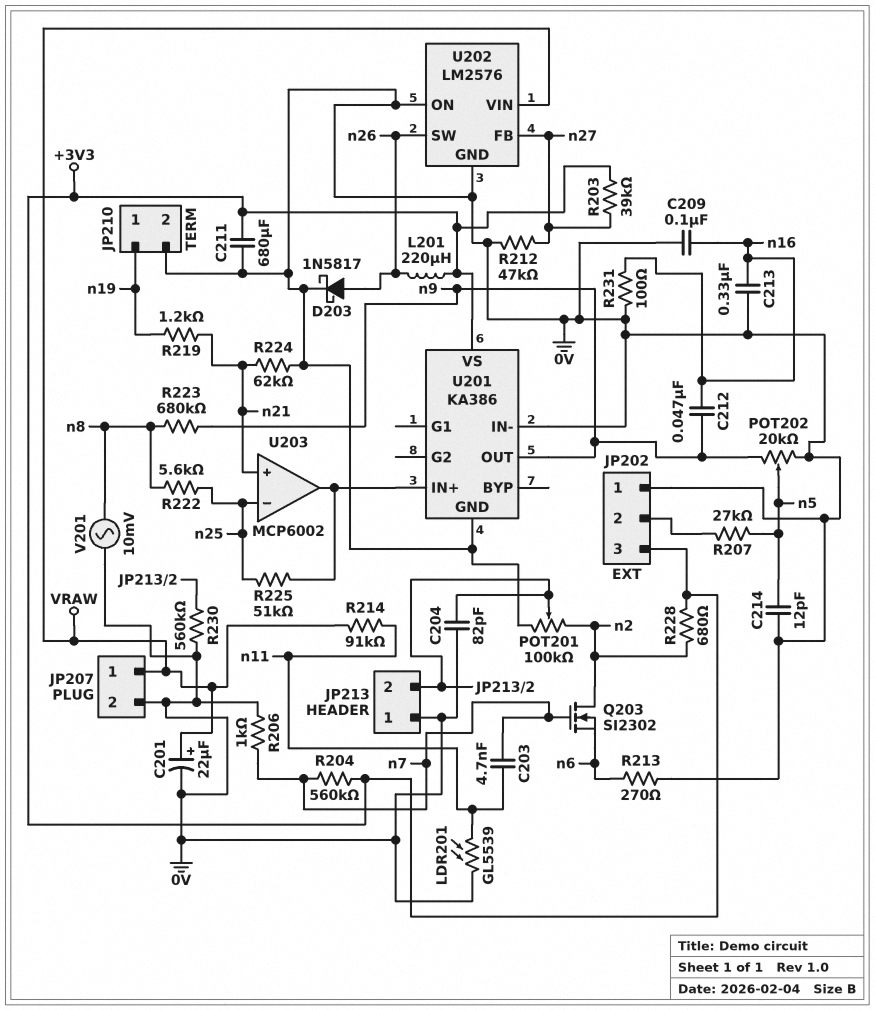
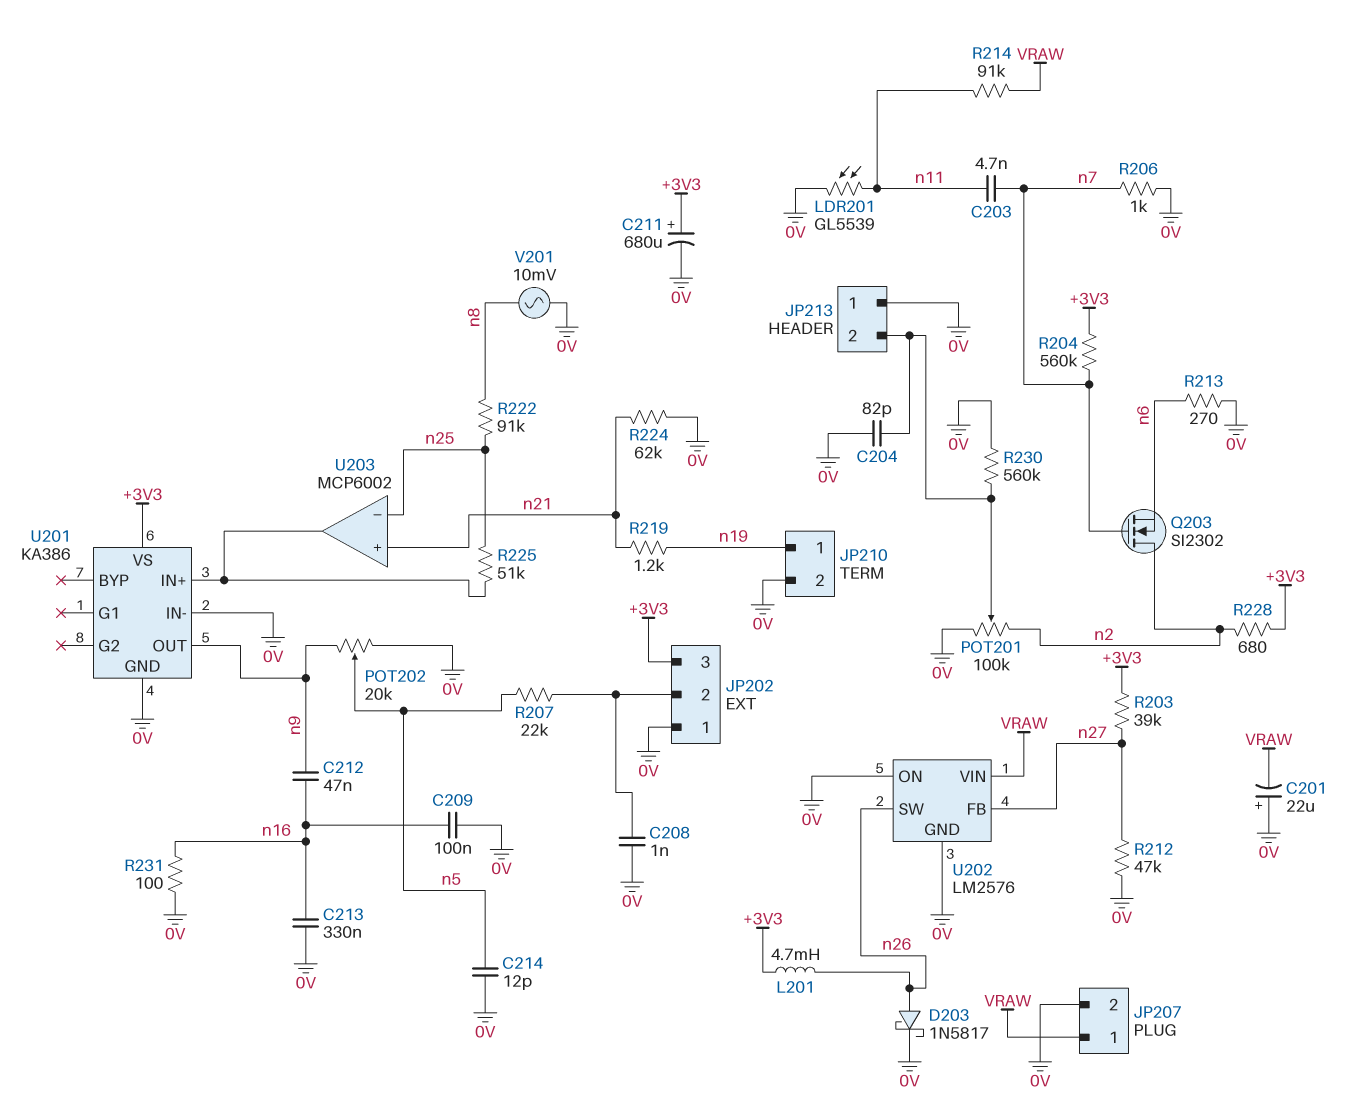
C201: 22uF (plus VRAW, minus 0V) -> 22uF (plus 0V, minus VRAW)
C208: none -> 1nF (0V, JP202/2)
C211: 680uF (+3V3, 0V) -> 680uF (plus +3V3, minus 0V)
L201: 220uH (+3V3, n26) -> 4.7mH (+3V3, n26)
R207: 27k (JP202/2, n5) -> 22k (JP202/2, n5)
R222: 5.6k (n8, n25) -> 91k (n8, n25)
R223: 680k (n8, n9) -> none

